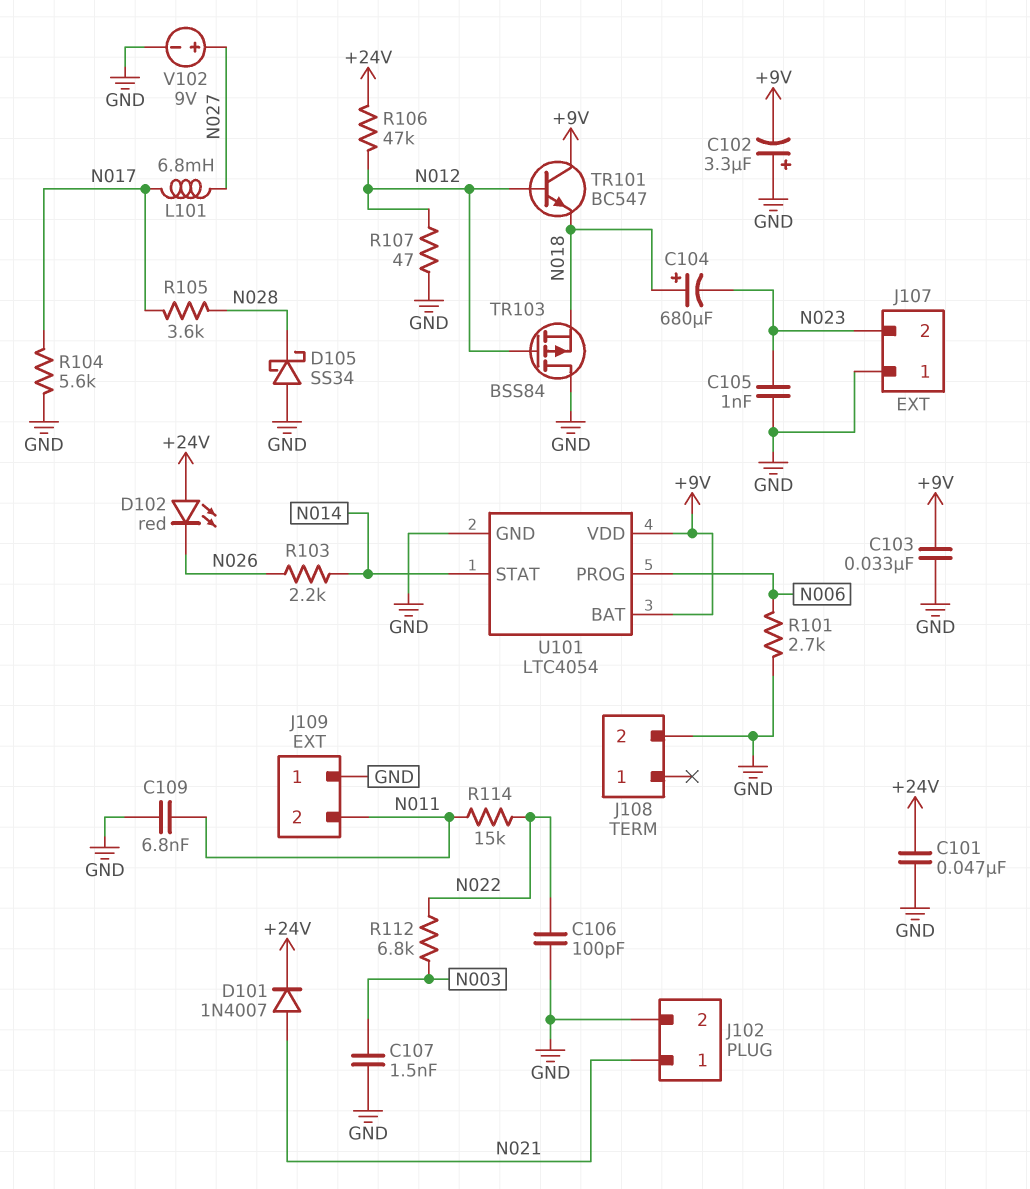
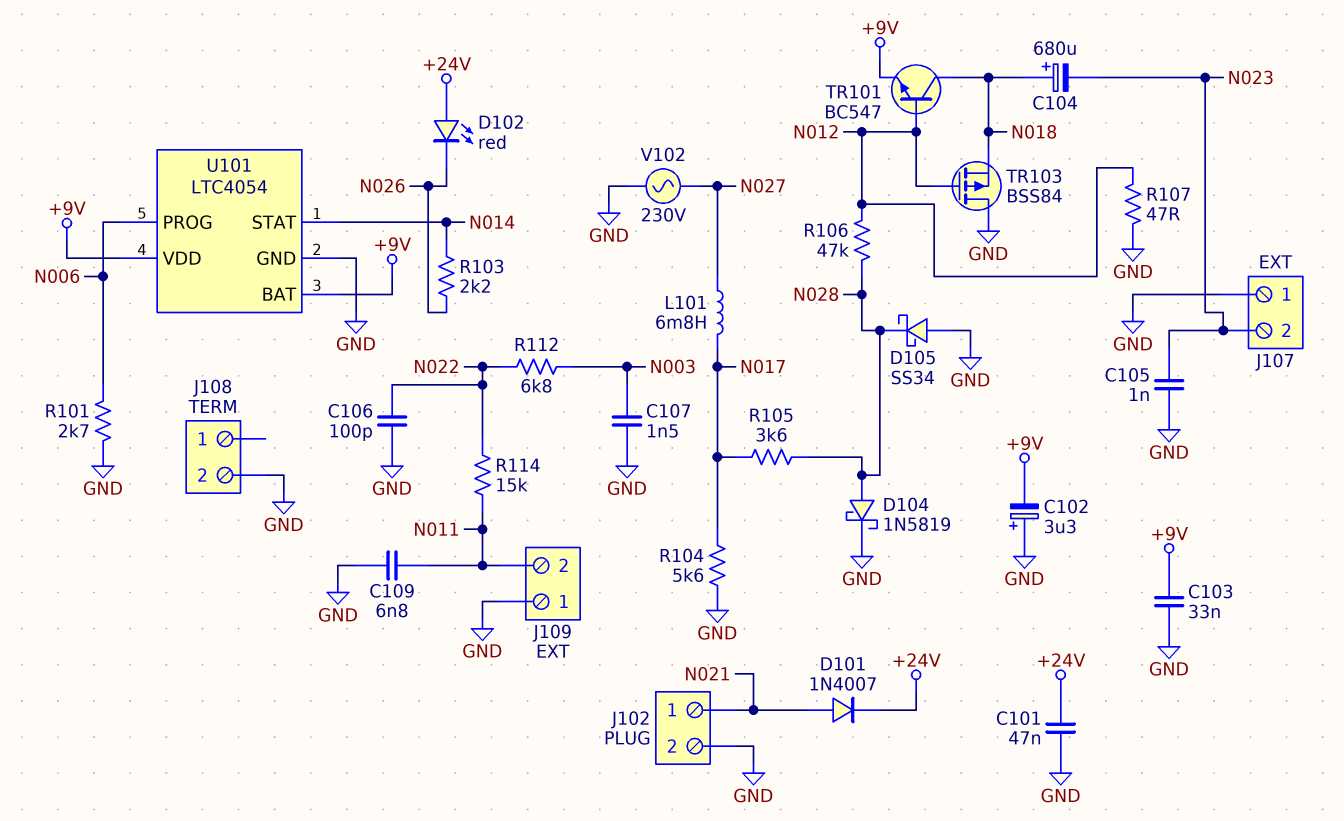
D104: none -> schottky 1N5819 (A N028, K GND)
R106: 47k (+24V, N012) -> 47k (N012, N028)
TR101: NPN BC547 (B N012, C +9V, E N018) -> NPN BC547 (B N012, C N018, E +9V)
V102: 9V (plus N027, minus GND) -> AC 230V (GND, N027)

